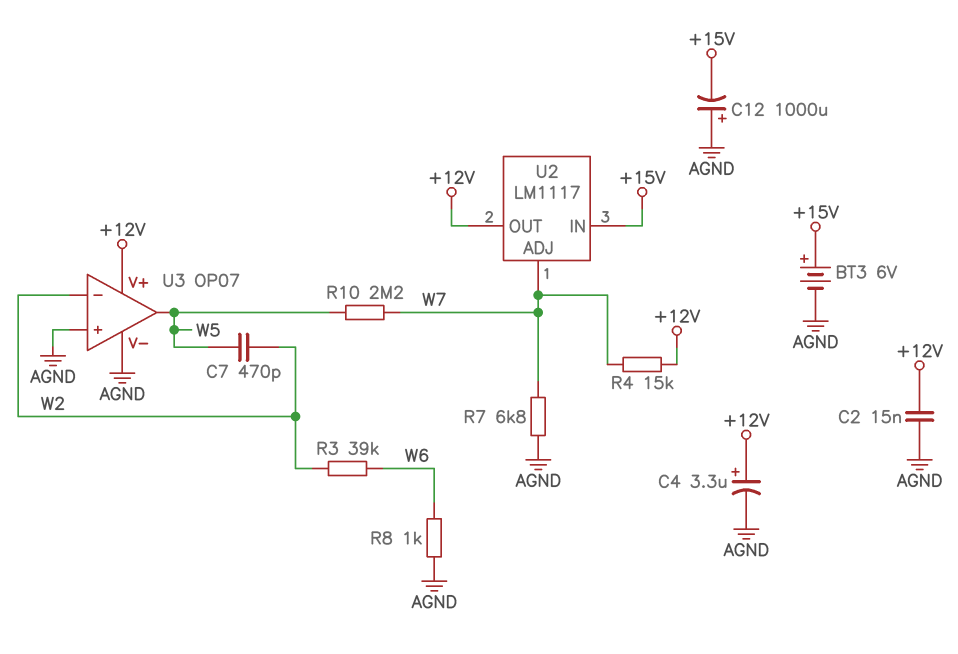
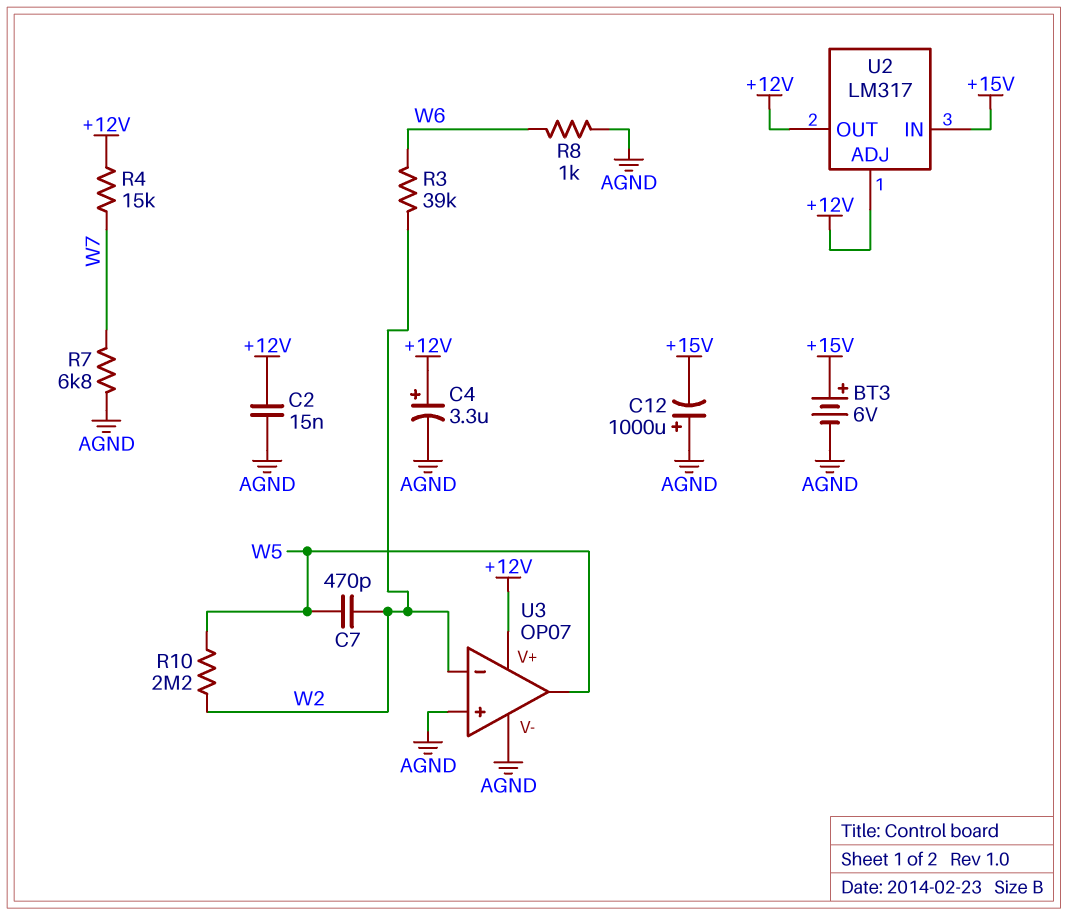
R10: 2.2M (W5, W7) -> 2.2M (W2, W5)
U2: LM1117 -> LM317
U2 pin ADJ: W7 -> +12V

